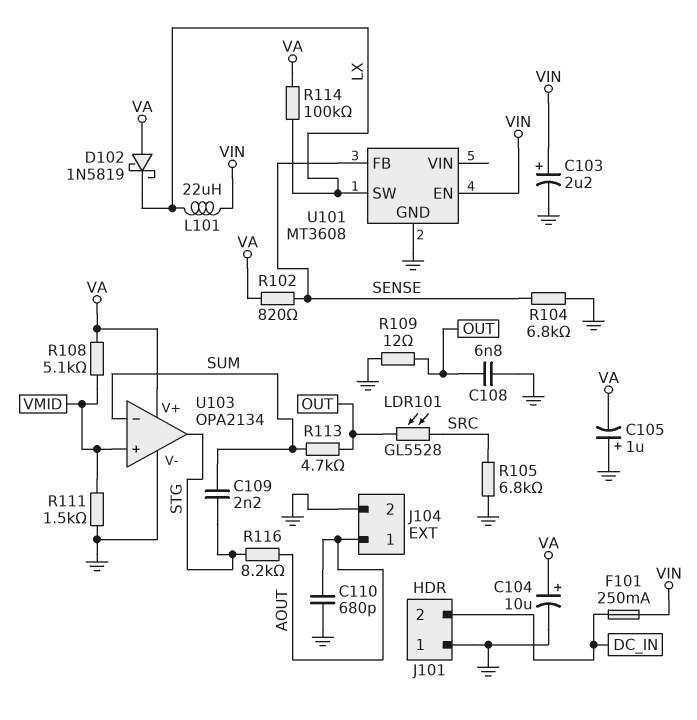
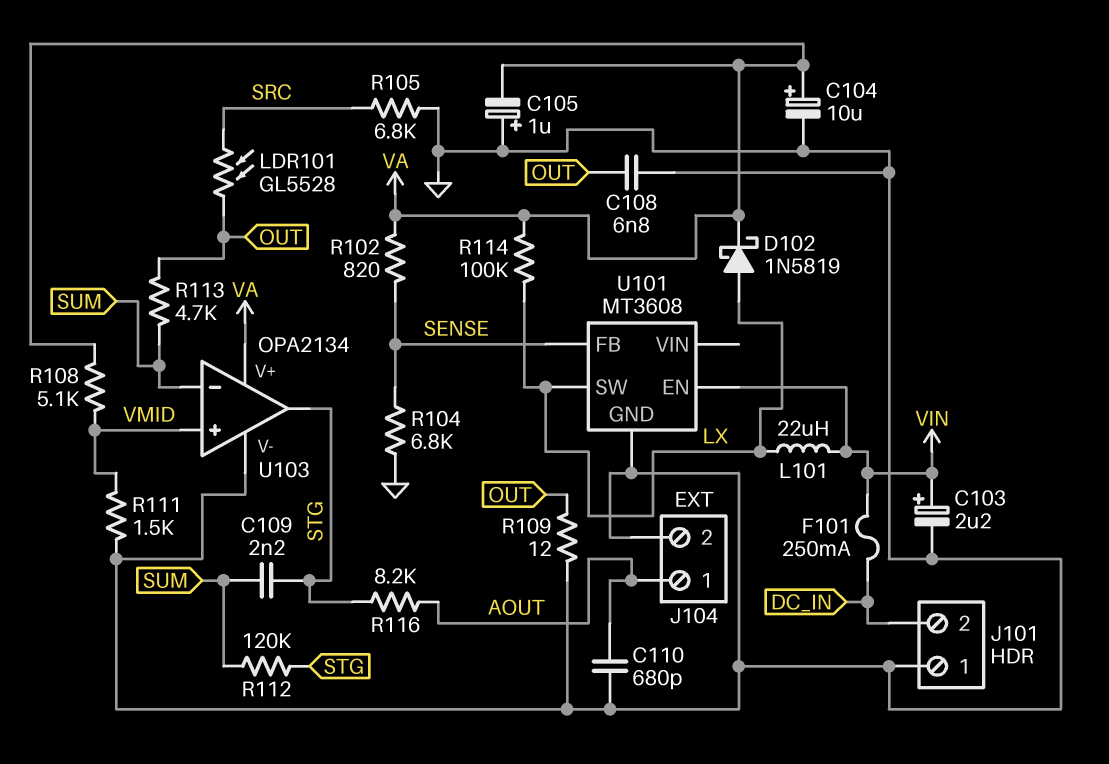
D102: schottky 1N5819 (A VA, K LX) -> schottky 1N5819 (A LX, K VA)
R112: none -> 120k (STG, SUM)

